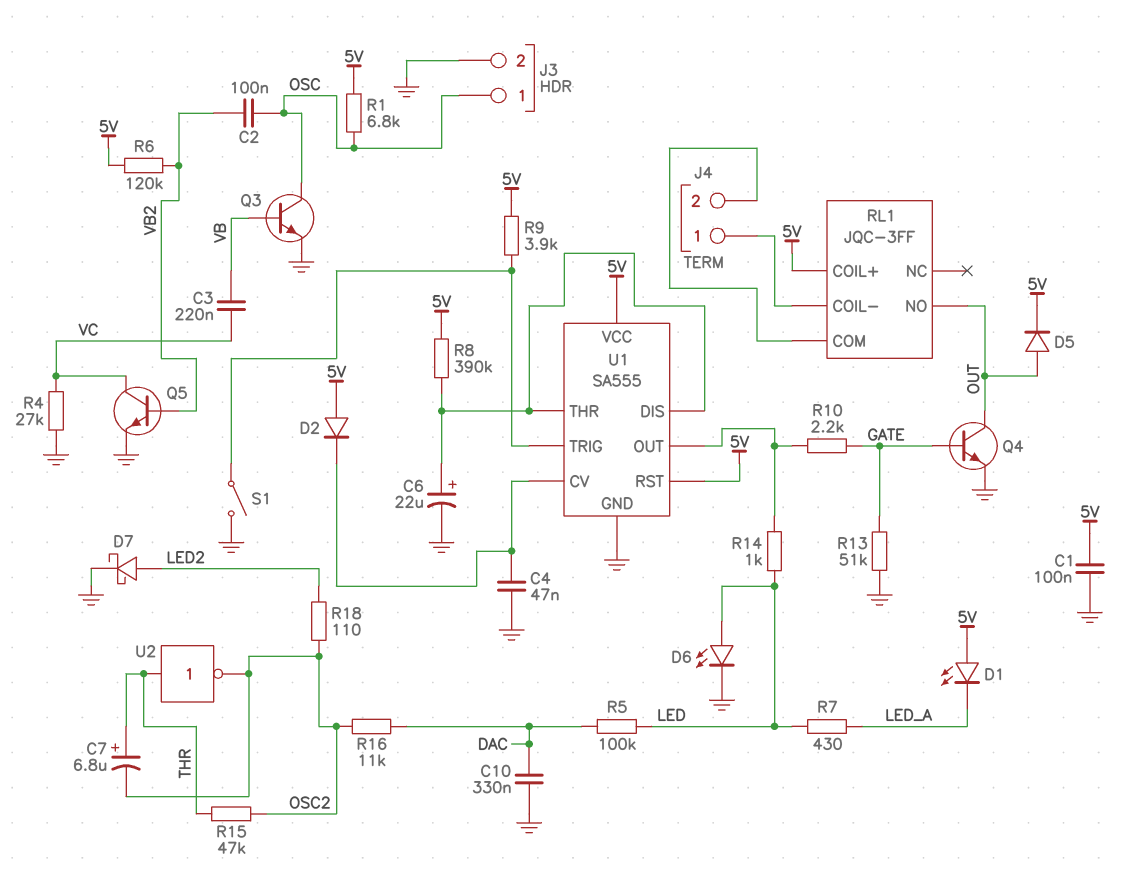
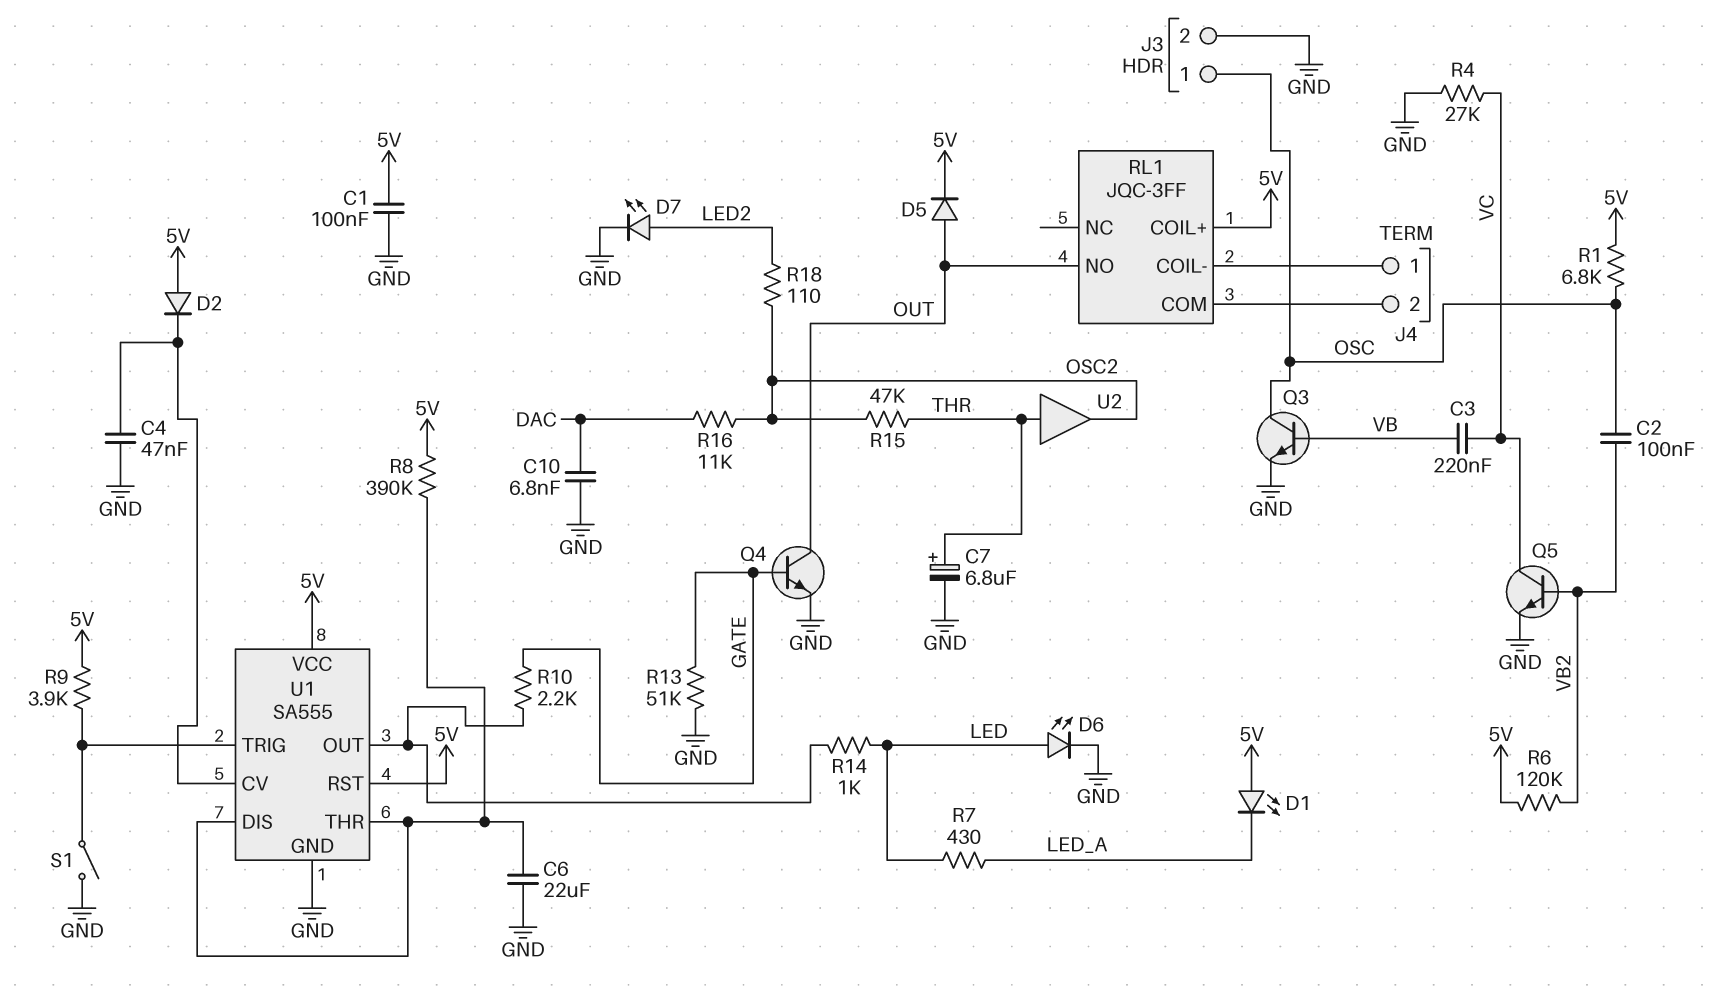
C6: 22uF (plus U1/DIS, minus GND) -> 22uF (GND, U1/DIS)
C7: 6.8uF (plus THR, minus OSC2) -> 6.8uF (plus THR, minus GND)
C10: 330nF (DAC, GND) -> 6.8nF (DAC, GND)
D7: schottky (A LED2, K GND) -> LED (A LED2, K GND)
R5: 100k (DAC, LED) -> none
U2: NOT (in THR, out OSC2) -> buffer (in THR, out OSC2)

